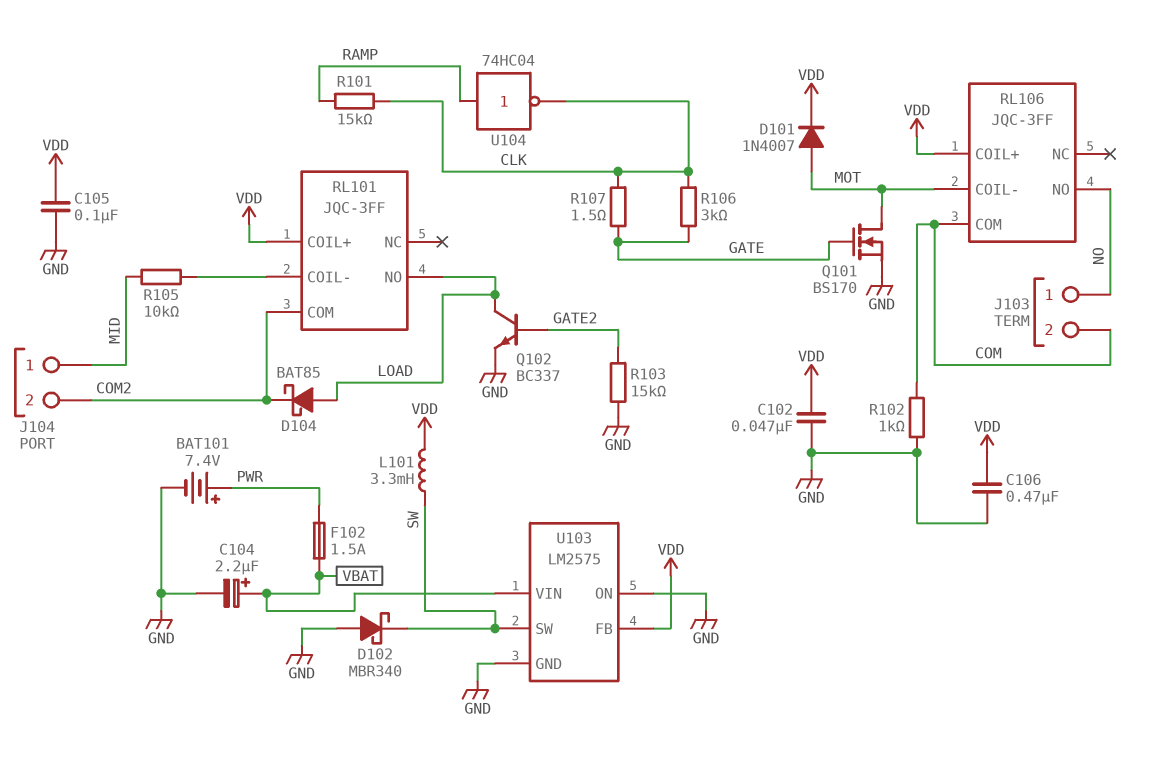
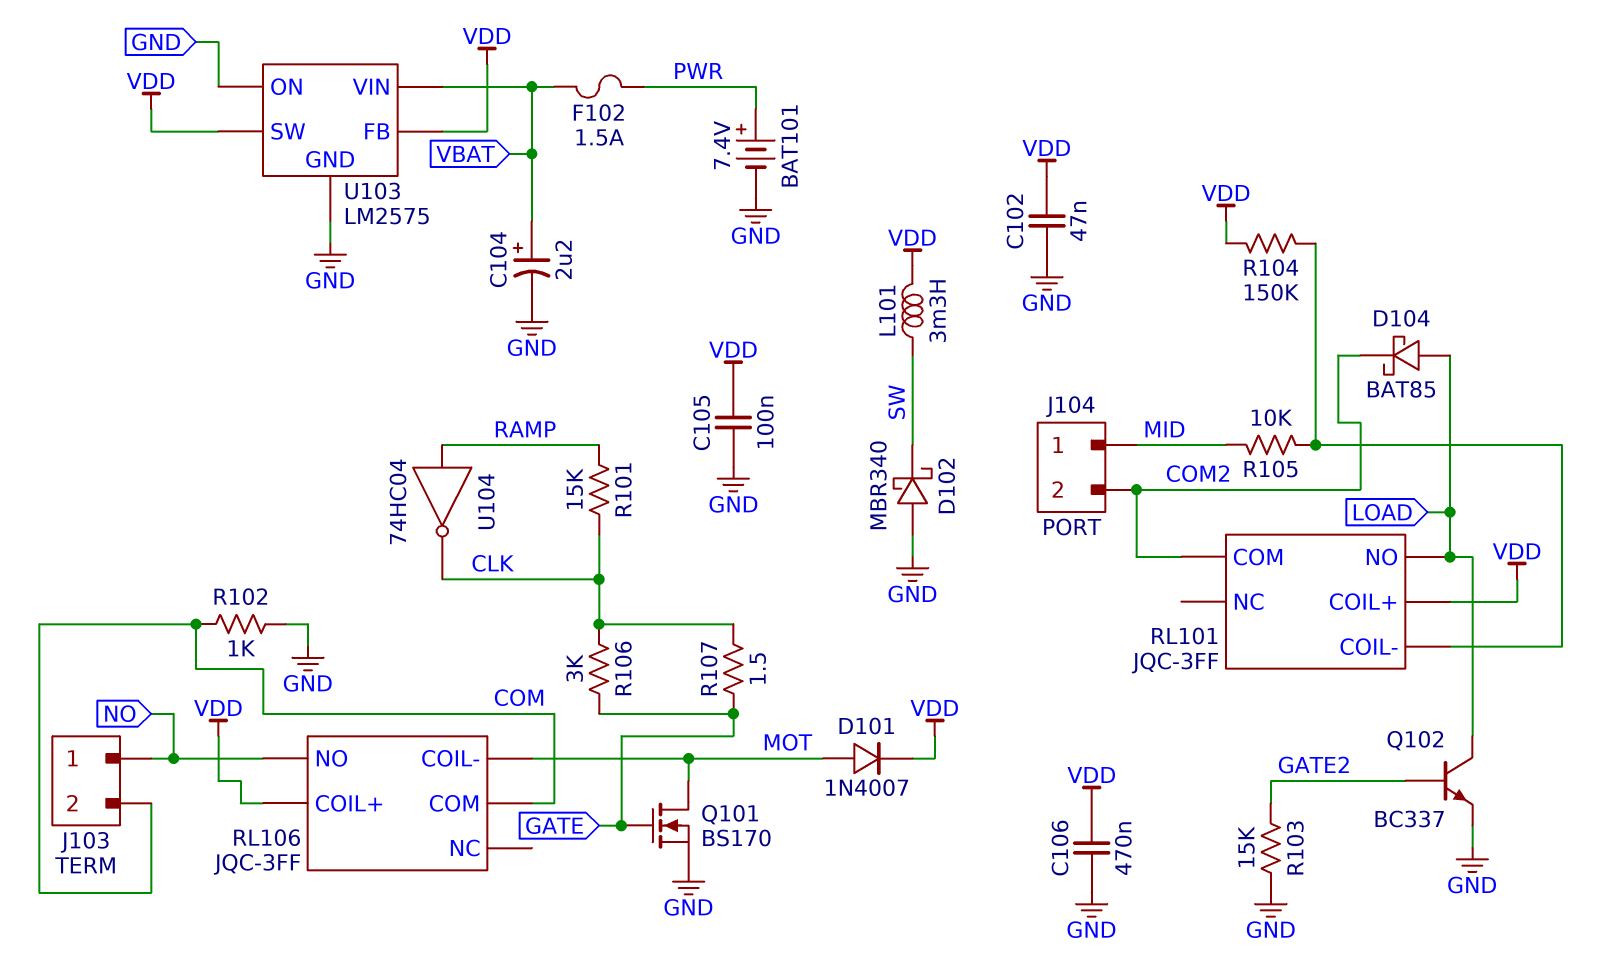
R104: none -> 150k (RL101/COIL-, VDD)
U103 pin SW: SW -> VDD

